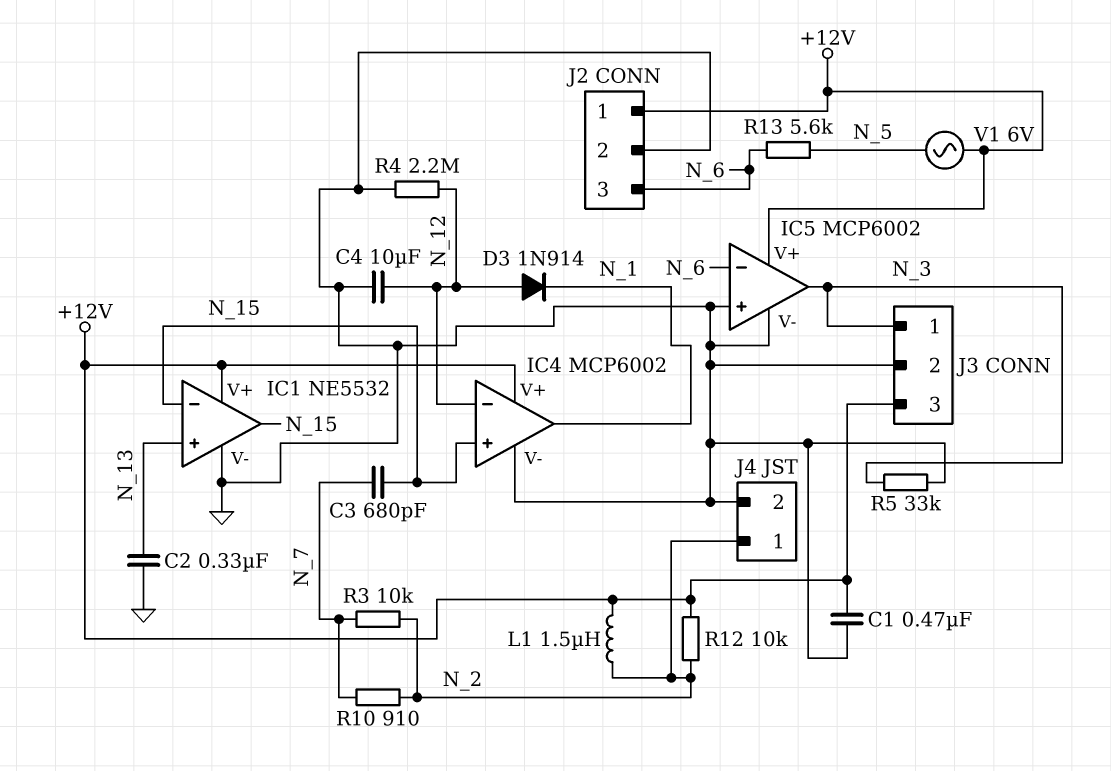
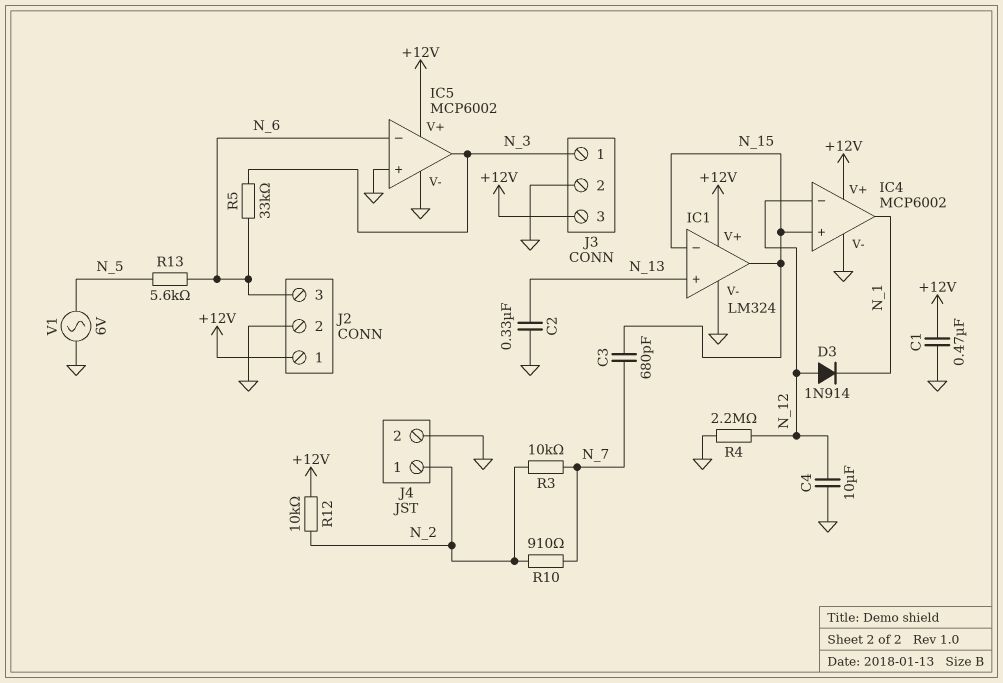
IC1: NE5532 -> LM324
L1: 1.5uH (+12V, N_2) -> none
R5: 33k (GND, N_3) -> 33k (N_3, N_6)
V1: AC 6V (+12V, N_5) -> AC 6V (GND, N_5)

